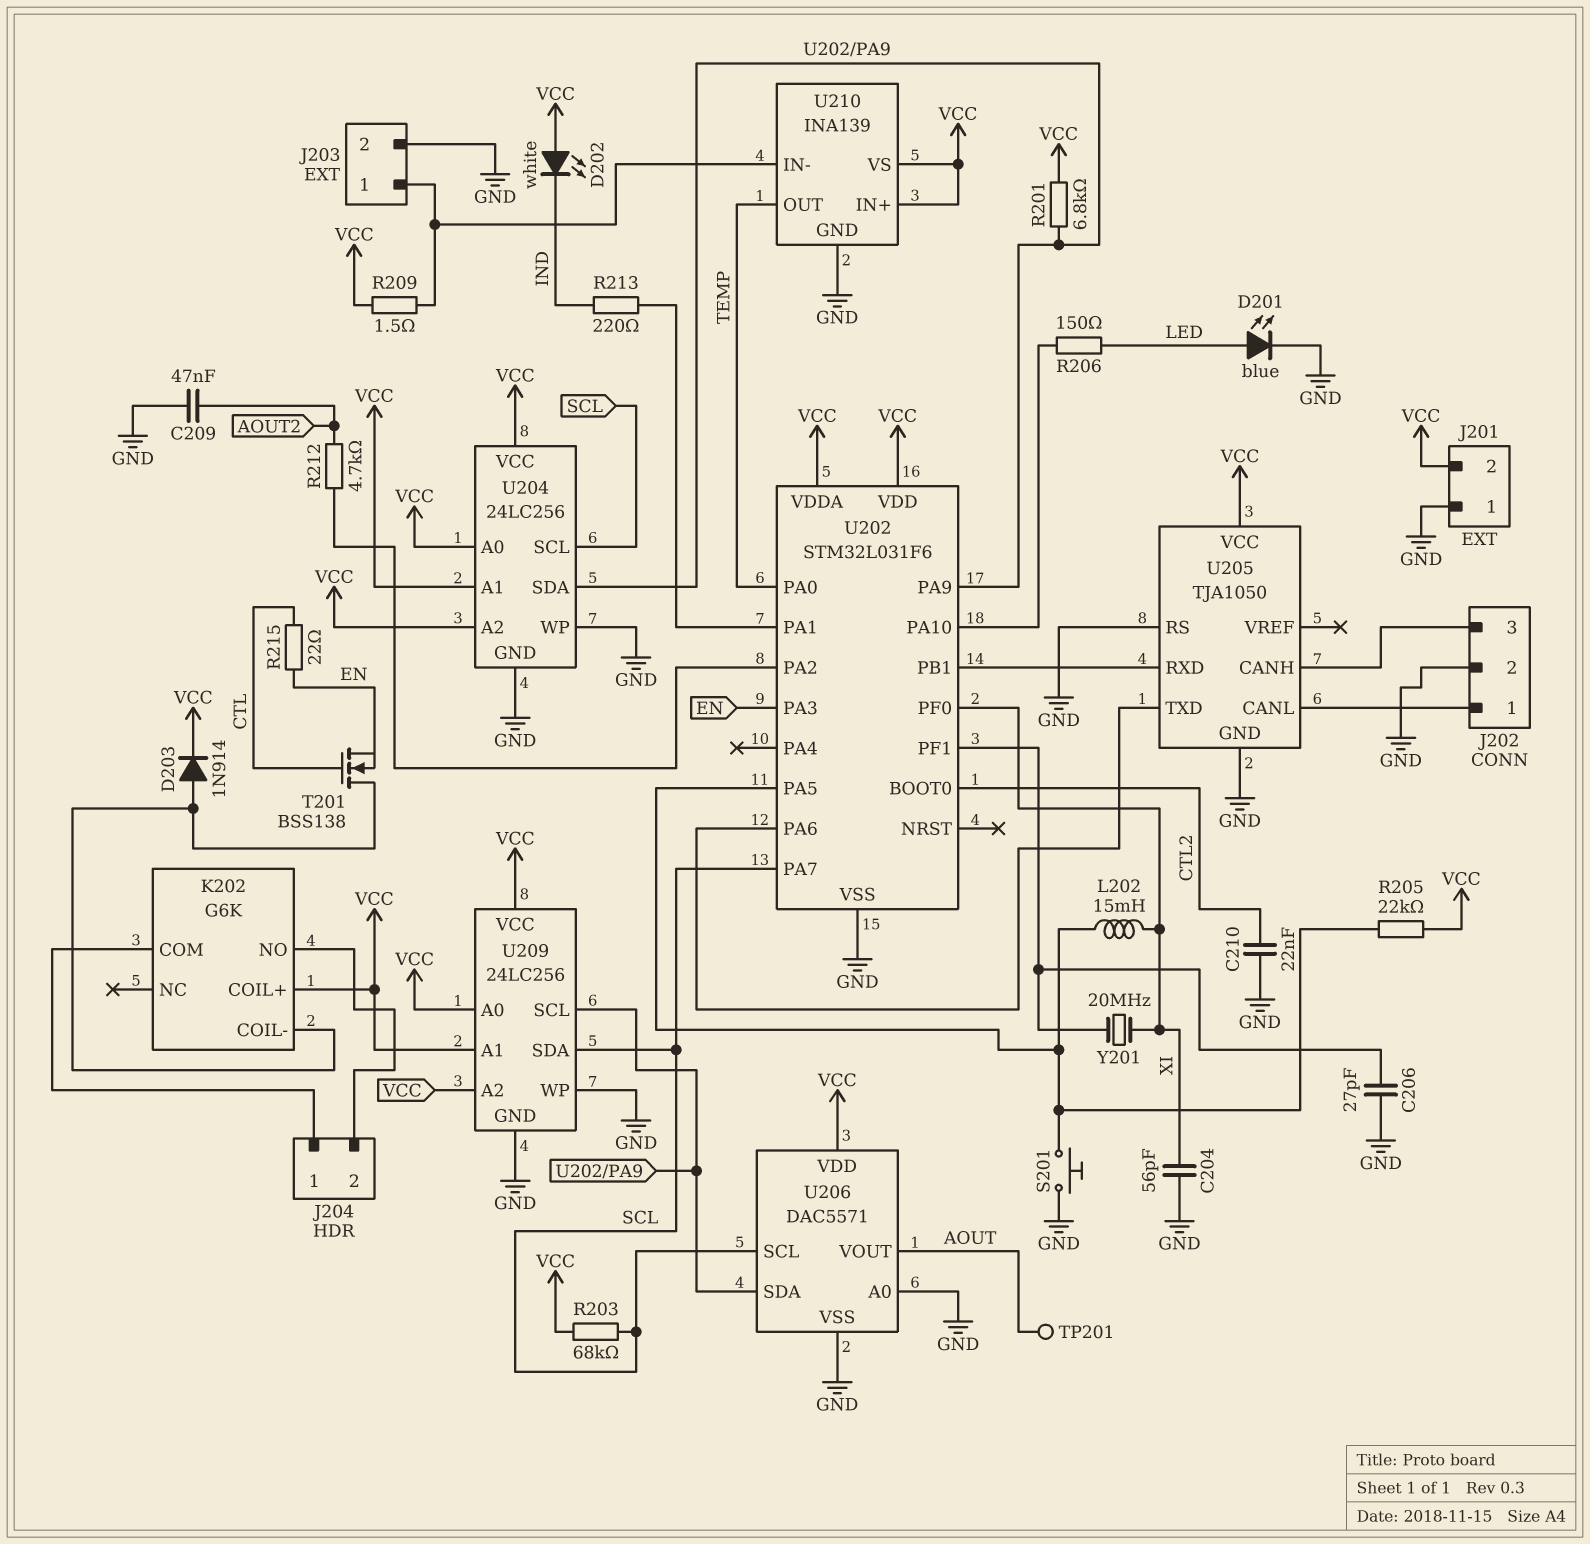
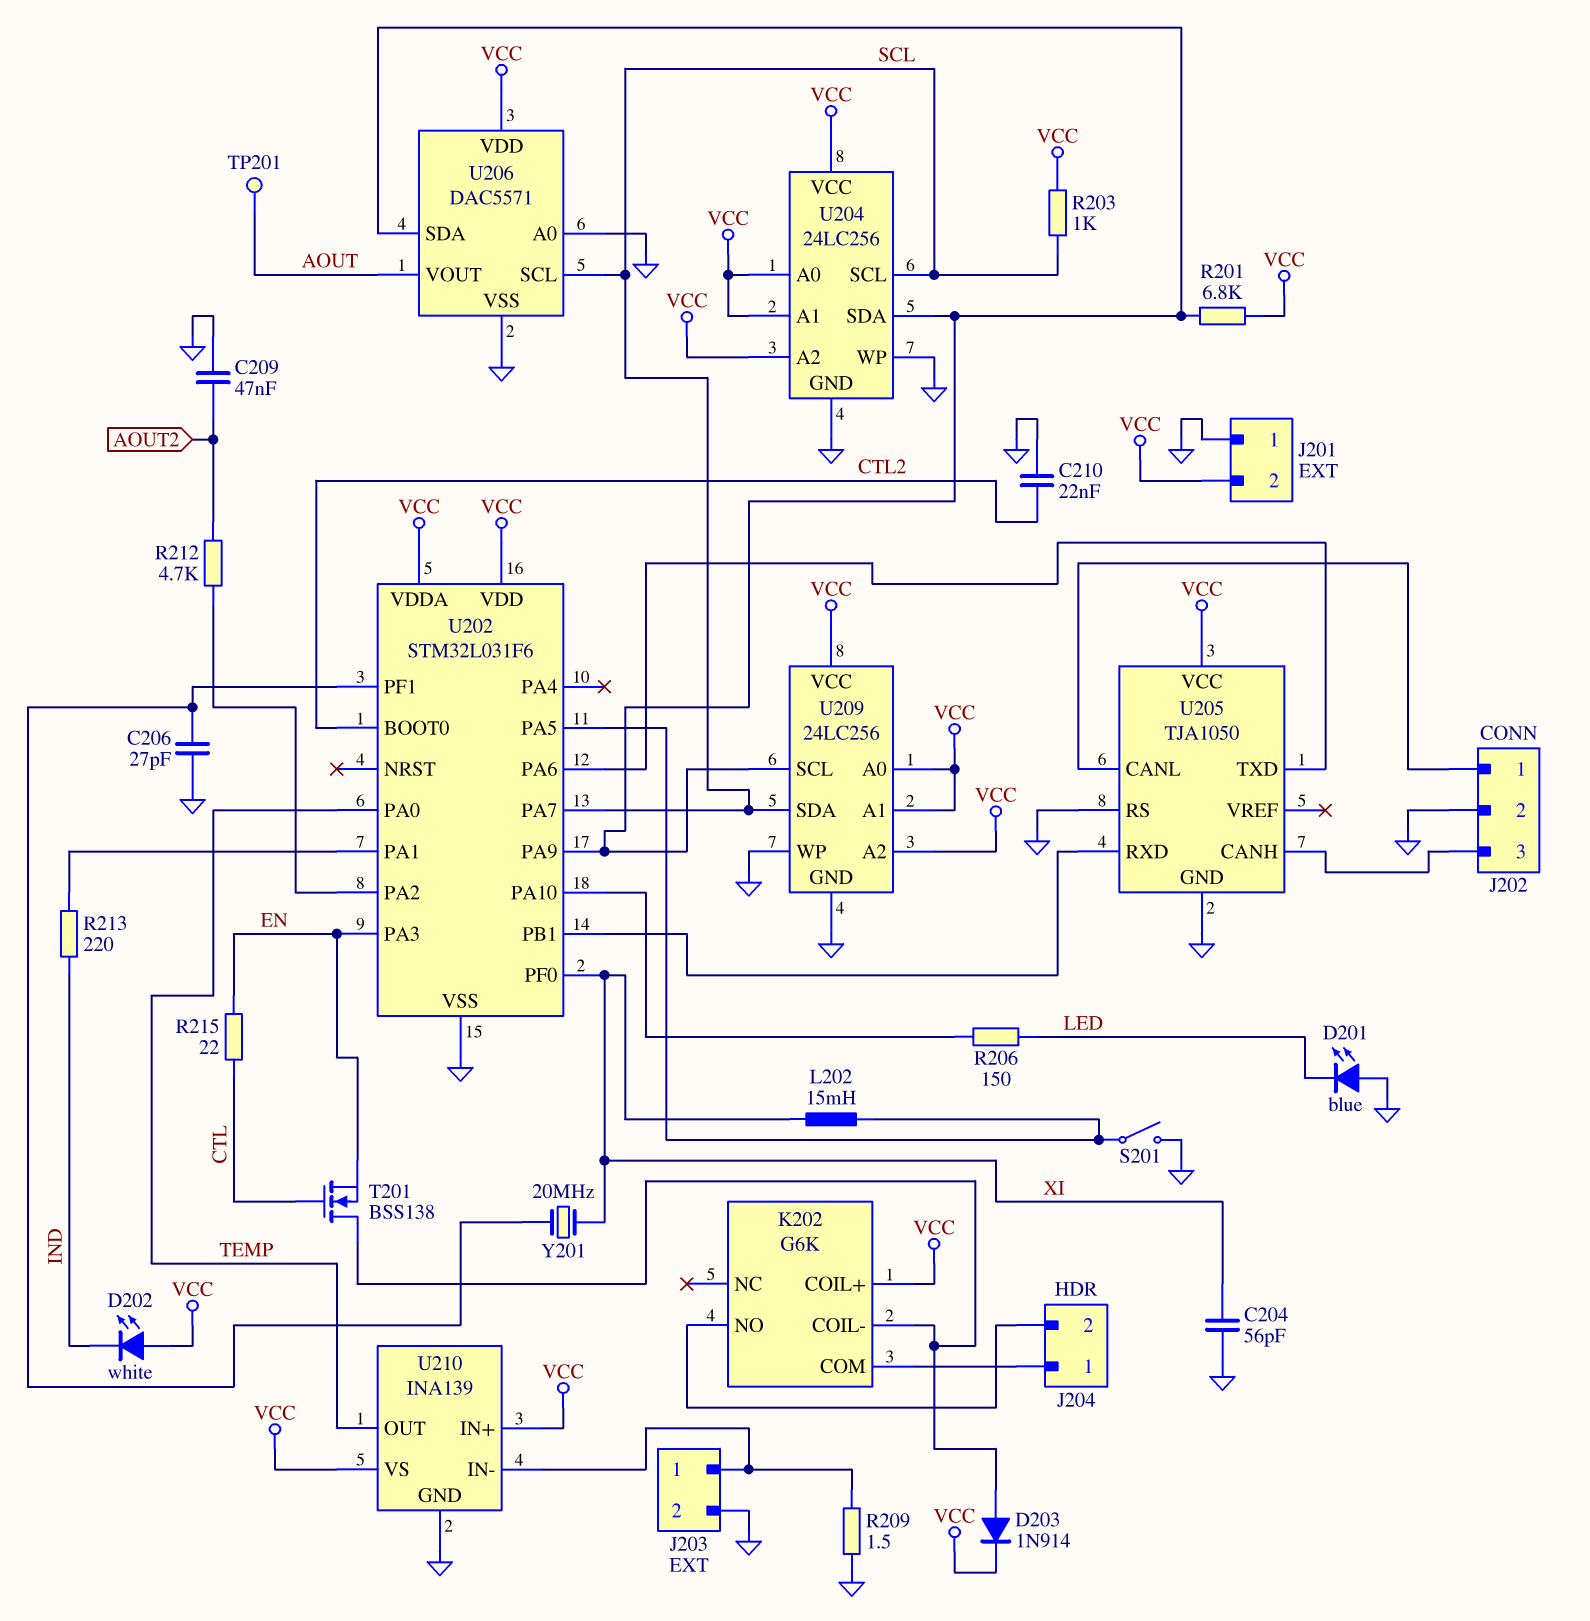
D201: LED blue (A LED, K GND) -> LED blue (A GND, K LED)
R203: 68k (SCL, VCC) -> 1k (SCL, VCC)
R205: 22k (U202/PA5, VCC) -> none
R209: 1.5 (J203/1, VCC) -> 1.5 (GND, J203/1)
S201: button (GND, U202/PA5) -> switch (GND, U202/PA5)

